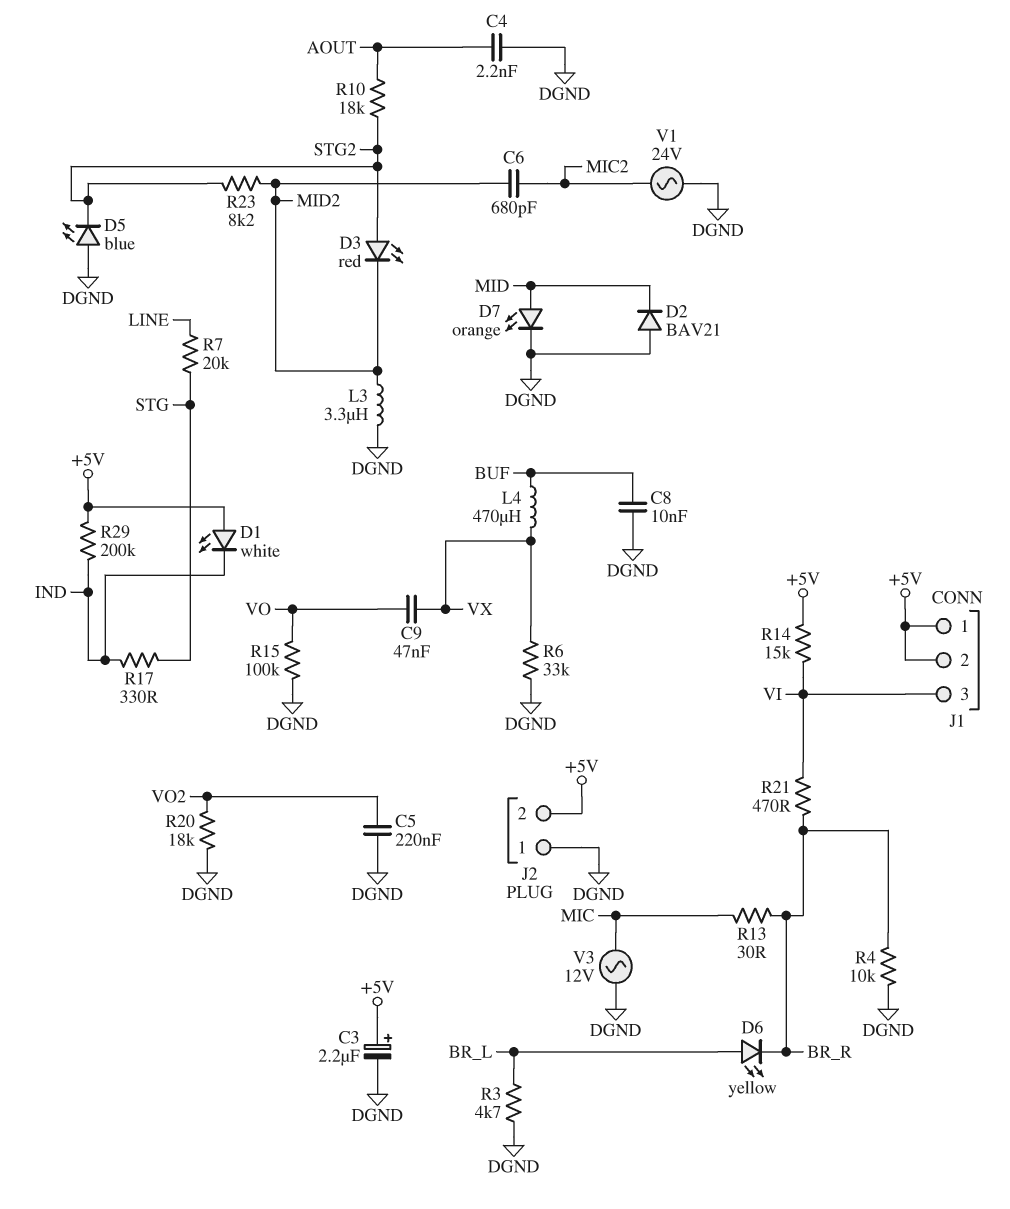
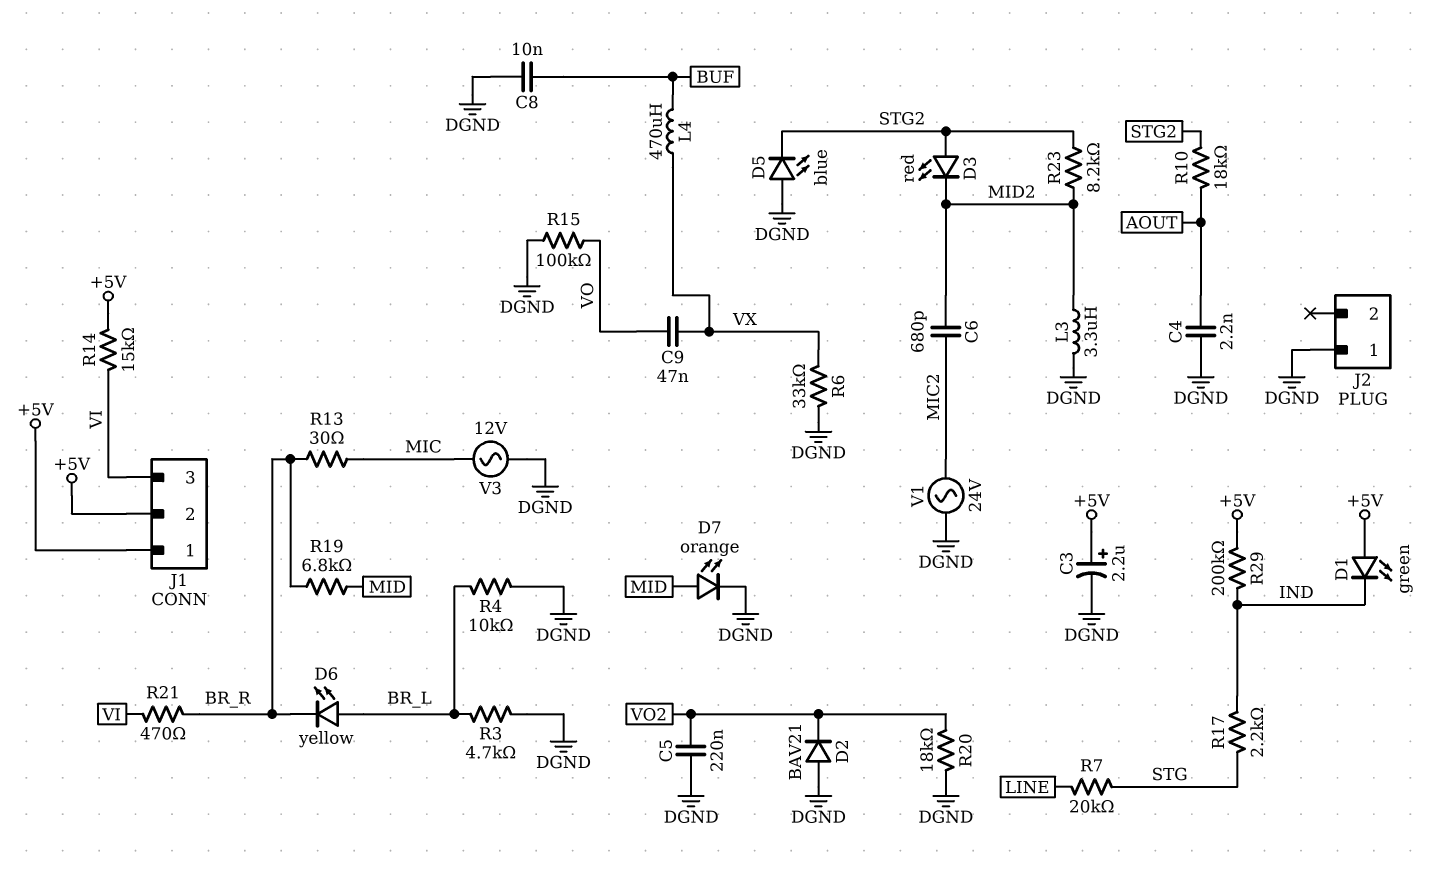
D1: LED white (A +5V, K IND) -> LED green (A +5V, K IND)
D2: diode BAV21 (A DGND, K MID) -> diode BAV21 (A DGND, K VO2)
J2 pin 2: +5V -> none
R4: 10k (BR_R, DGND) -> 10k (BR_L, DGND)
R17: 330 (IND, STG) -> 2.2k (IND, STG)
R19: none -> 6.8k (BR_R, MID)

